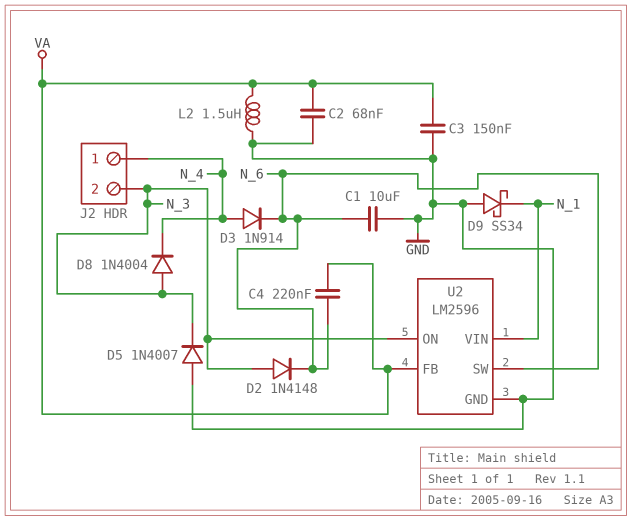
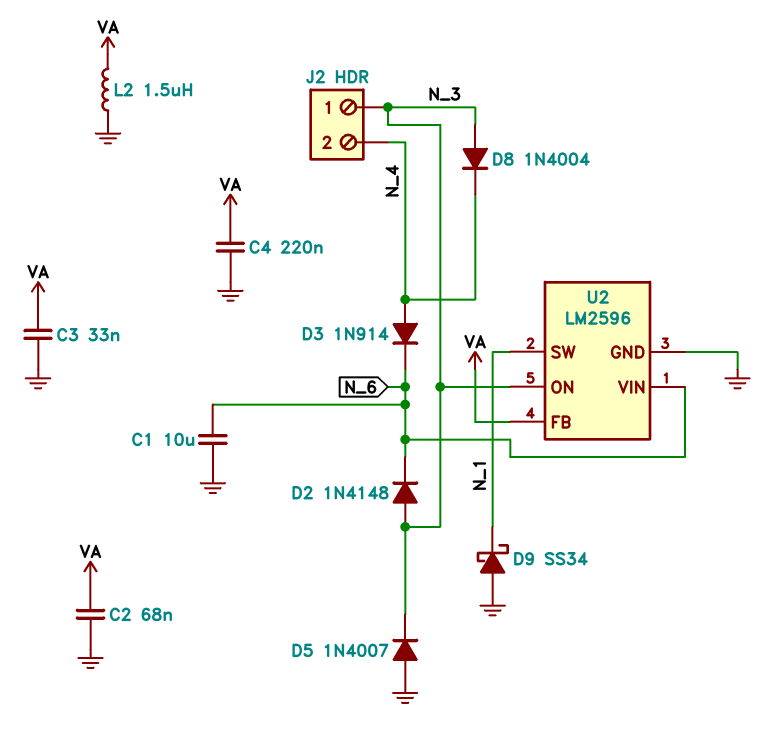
C3: 150nF (GND, VA) -> 33nF (GND, VA)
C4: 220nF (N_6, VA) -> 220nF (GND, VA)
J2 pin 1: N_4 -> N_3
J2 pin 2: N_3 -> N_4
U2 pin SW: N_6 -> N_1
U2 pin VIN: N_1 -> N_6

